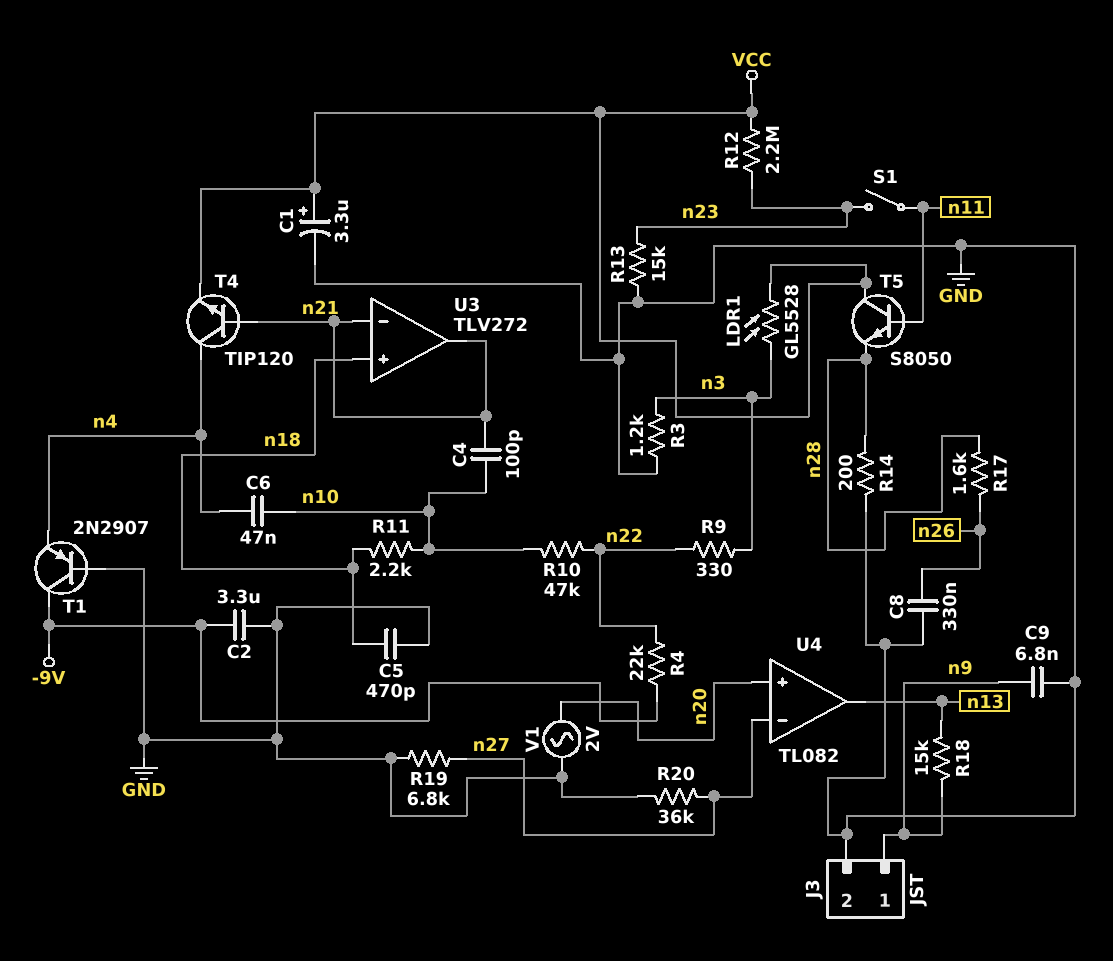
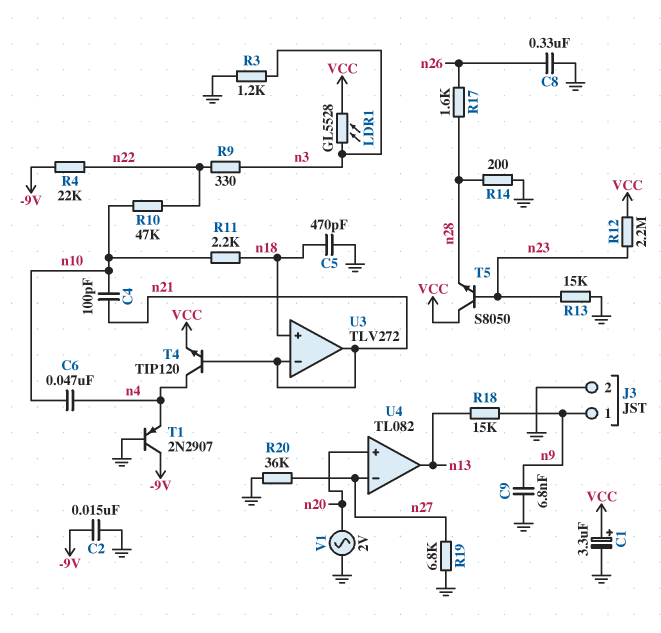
C2: 3.3uF (-9V, GND) -> 15nF (-9V, GND)
S1: switch (n11, n23) -> none
T5: NPN S8050 (B n11, C VCC, E n28) -> NPN S8050 (B n23, C VCC, E n28)

